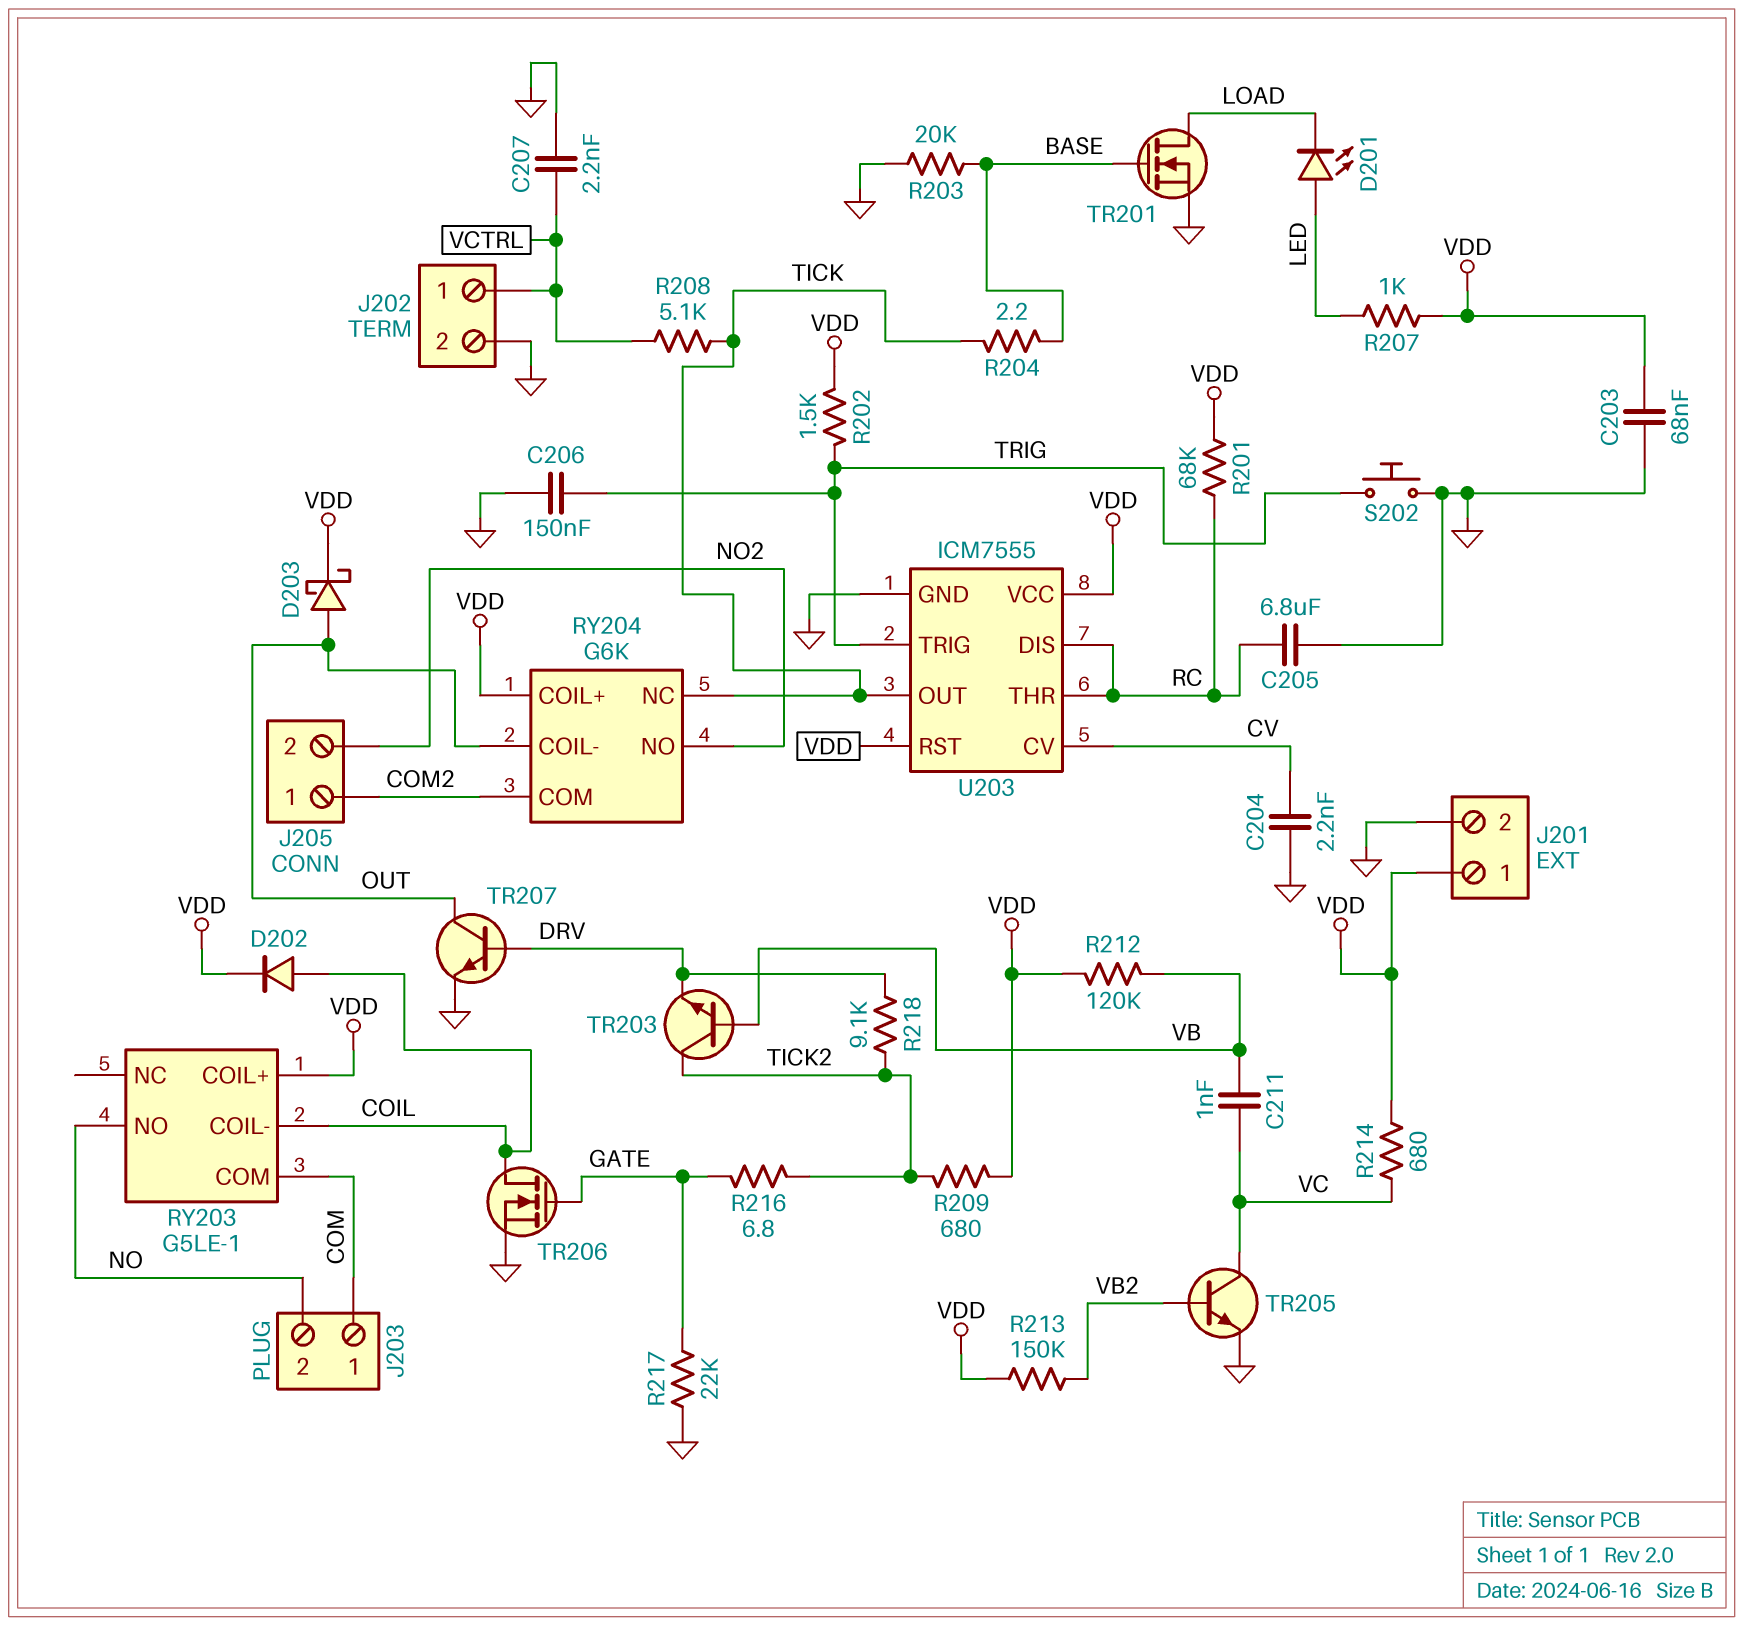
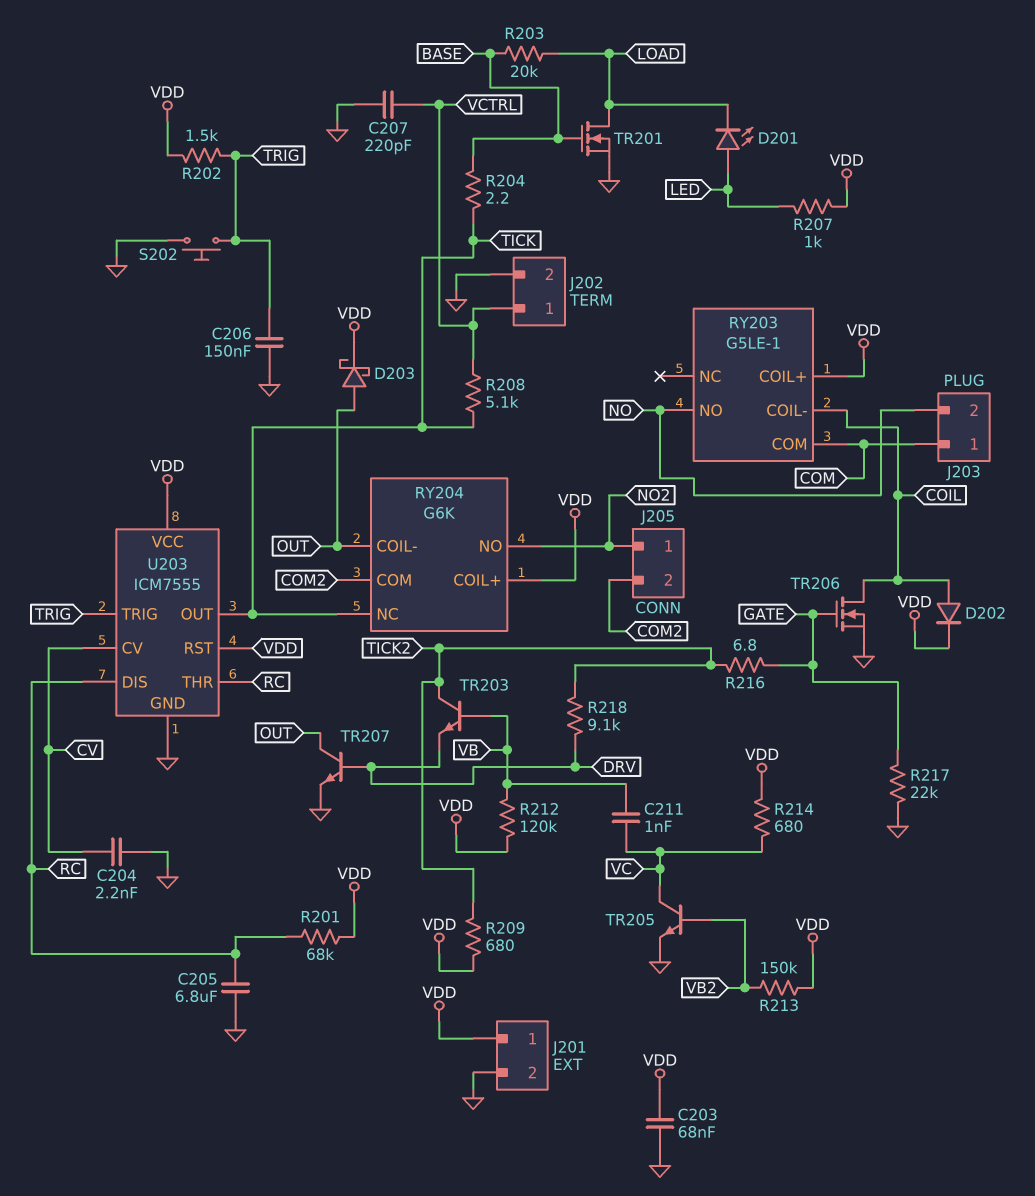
C207: 2.2nF (GND, VCTRL) -> 220pF (GND, VCTRL)
J205 pin 1: COM2 -> NO2
J205 pin 2: NO2 -> COM2
R203: 20k (BASE, GND) -> 20k (BASE, LOAD)

